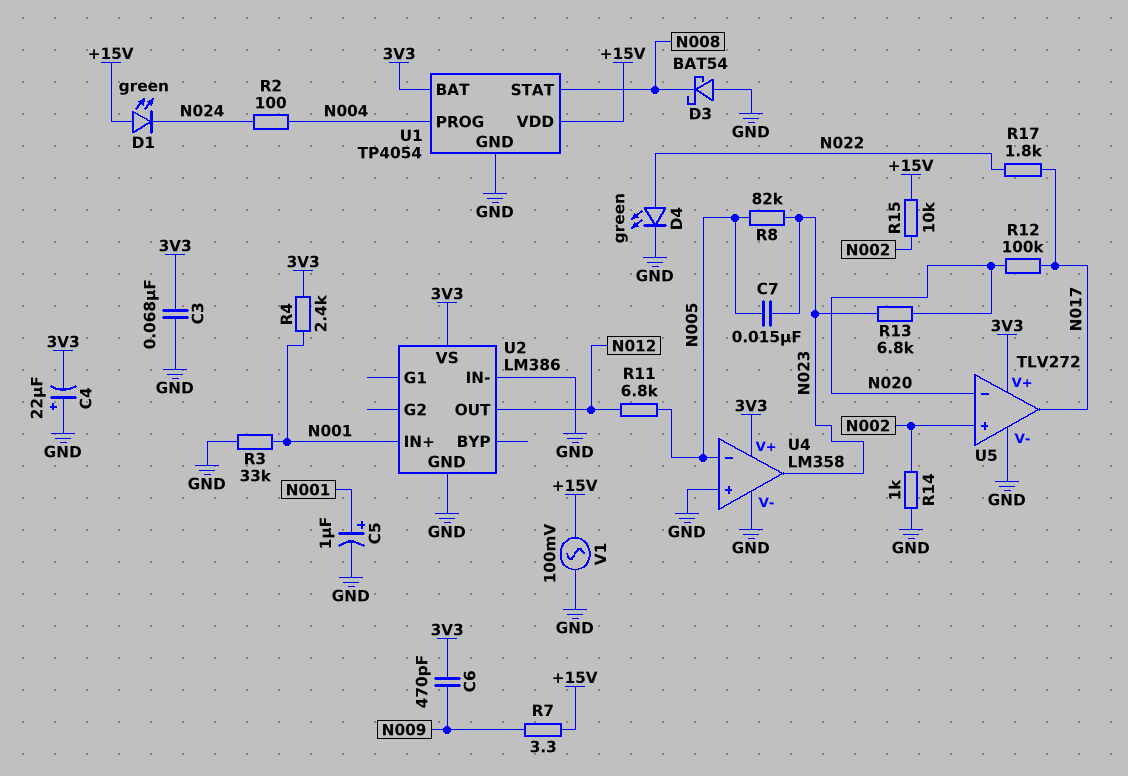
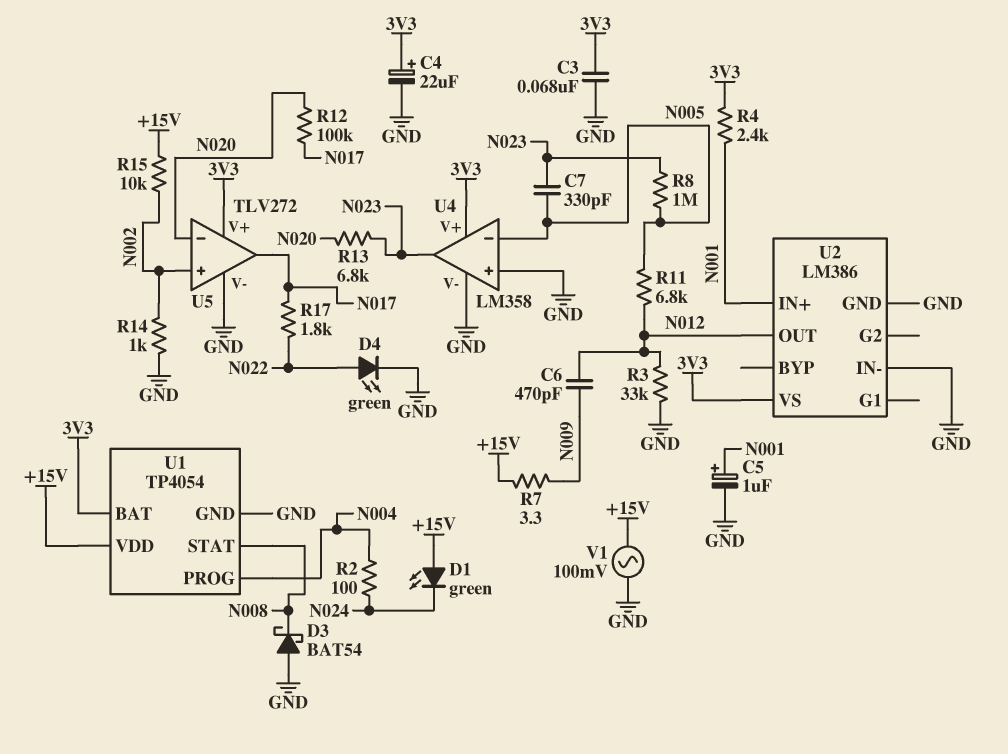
C4: 22uF (plus GND, minus 3V3) -> 22uF (plus 3V3, minus GND)
C6: 470pF (3V3, N009) -> 470pF (N009, N012)
C7: 15nF (N005, N023) -> 330pF (N005, N023)
R3: 33k (GND, N001) -> 33k (GND, N012)
R8: 82k (N005, N023) -> 1M (N005, N023)

